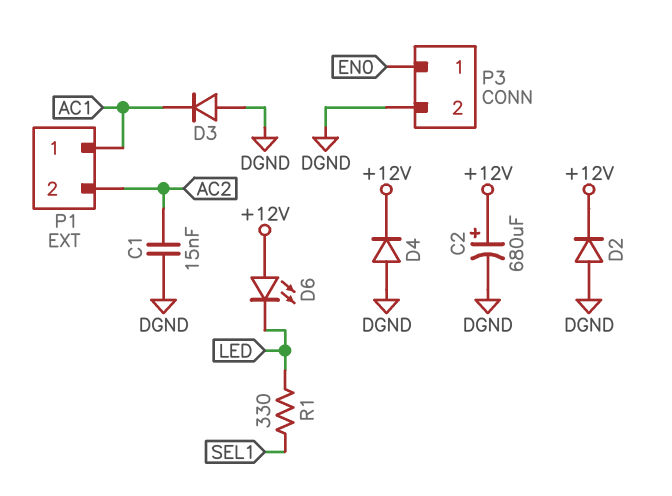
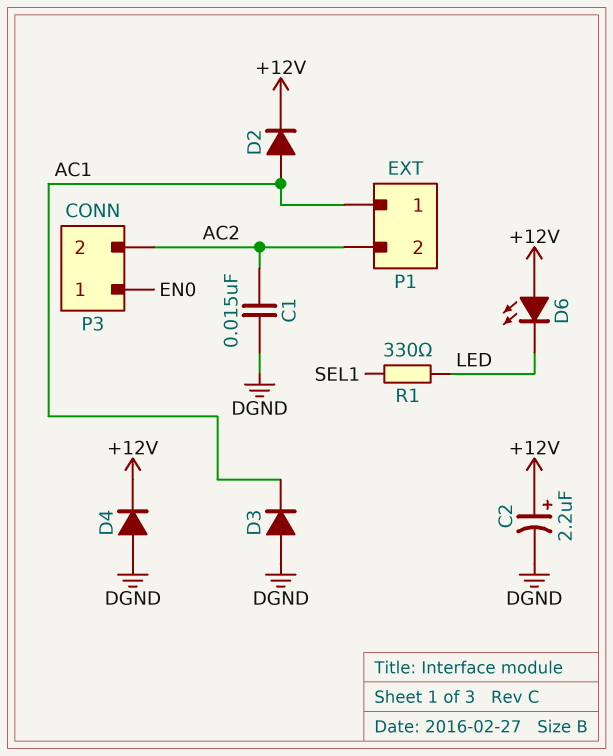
C2: 680uF (plus +12V, minus DGND) -> 2.2uF (plus +12V, minus DGND)
D2: diode (A DGND, K +12V) -> diode (A AC1, K +12V)
P3 pin 2: DGND -> AC2

